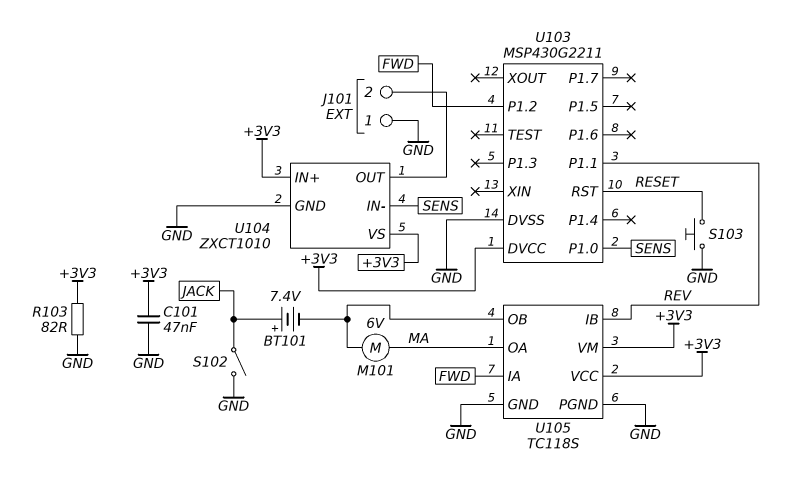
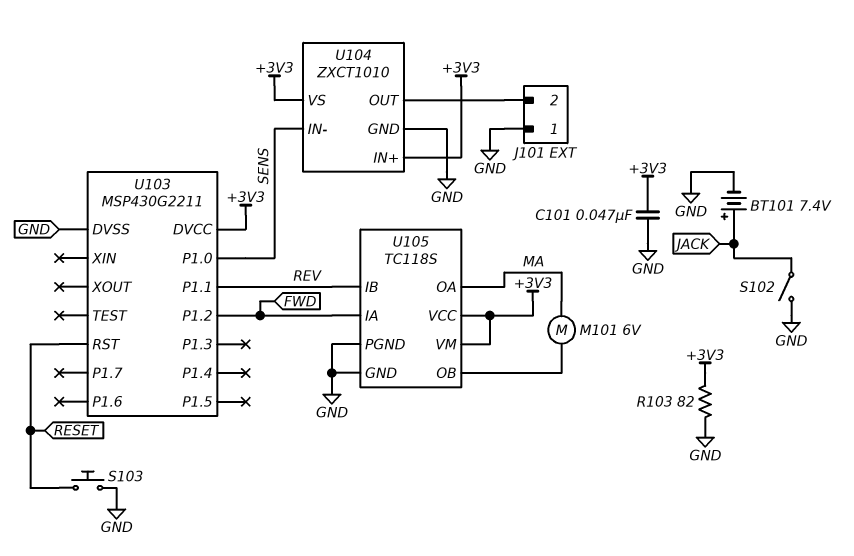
BT101: 7.4V (plus JACK, minus U105/OB) -> 7.4V (plus JACK, minus GND)

